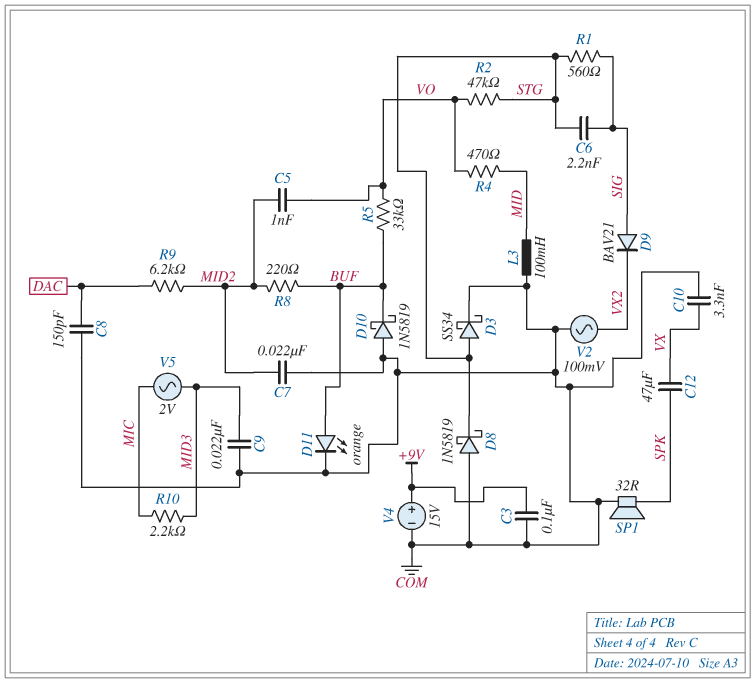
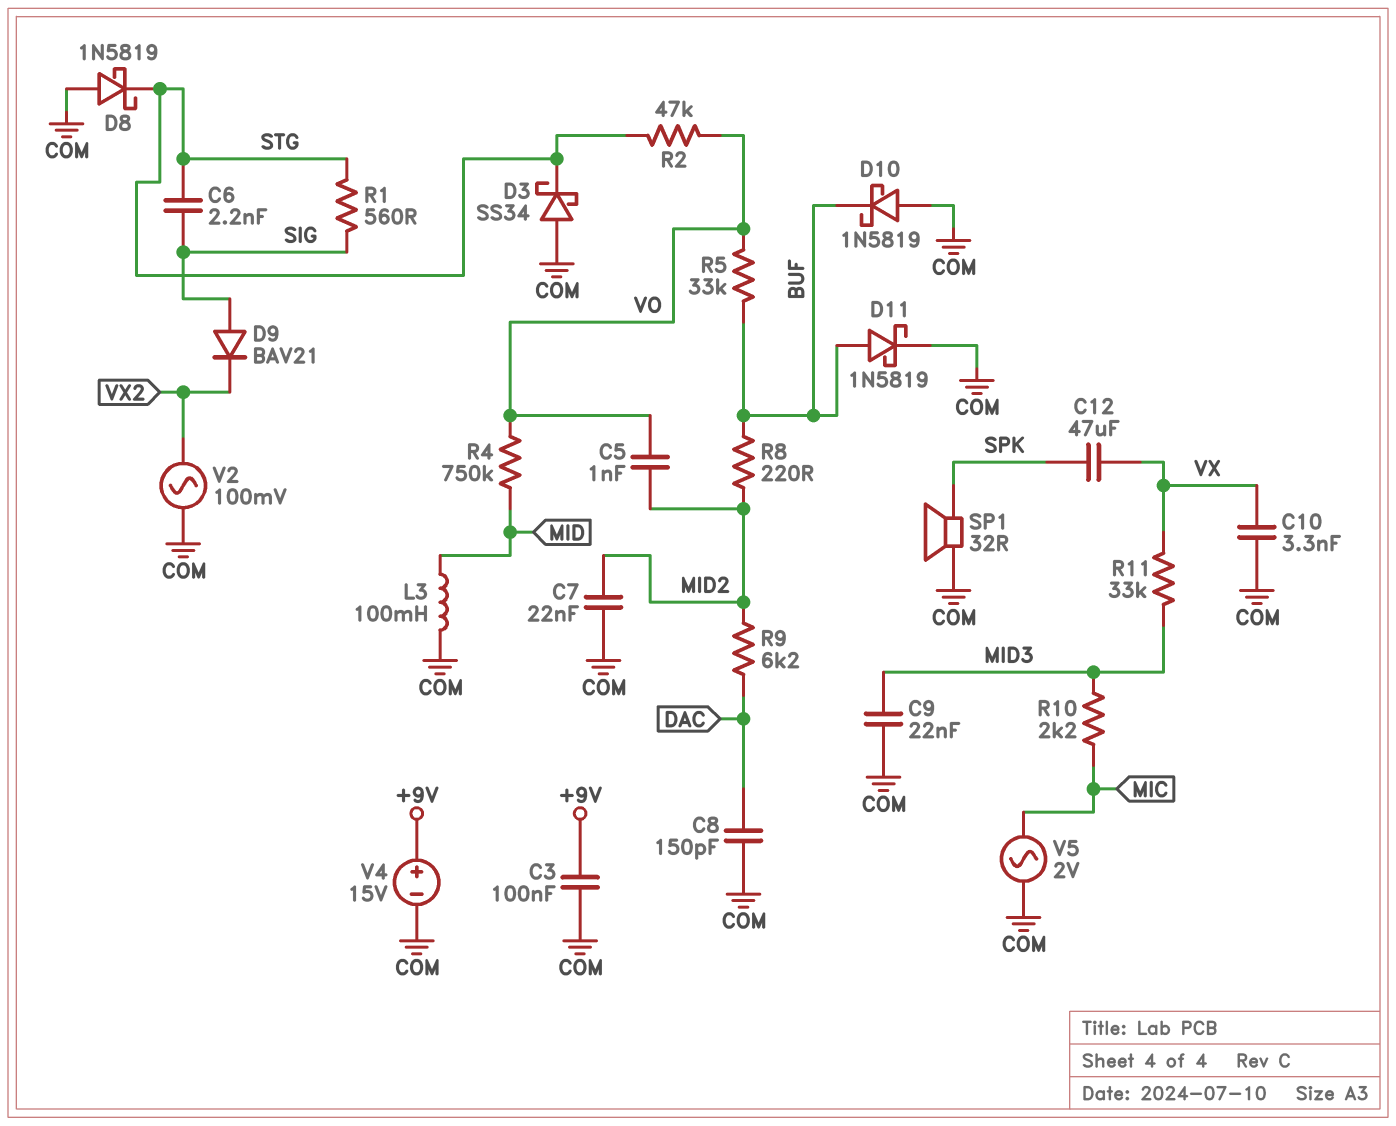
D3: schottky SS34 (A STG, K COM) -> schottky SS34 (A COM, K STG)
D11: LED orange (A BUF, K COM) -> schottky 1N5819 (A BUF, K COM)
R4: 470 (MID, VO) -> 750k (MID, VO)
R11: none -> 33k (MID3, VX)
V5: AC 2V (MIC, MID3) -> AC 2V (COM, MIC)

